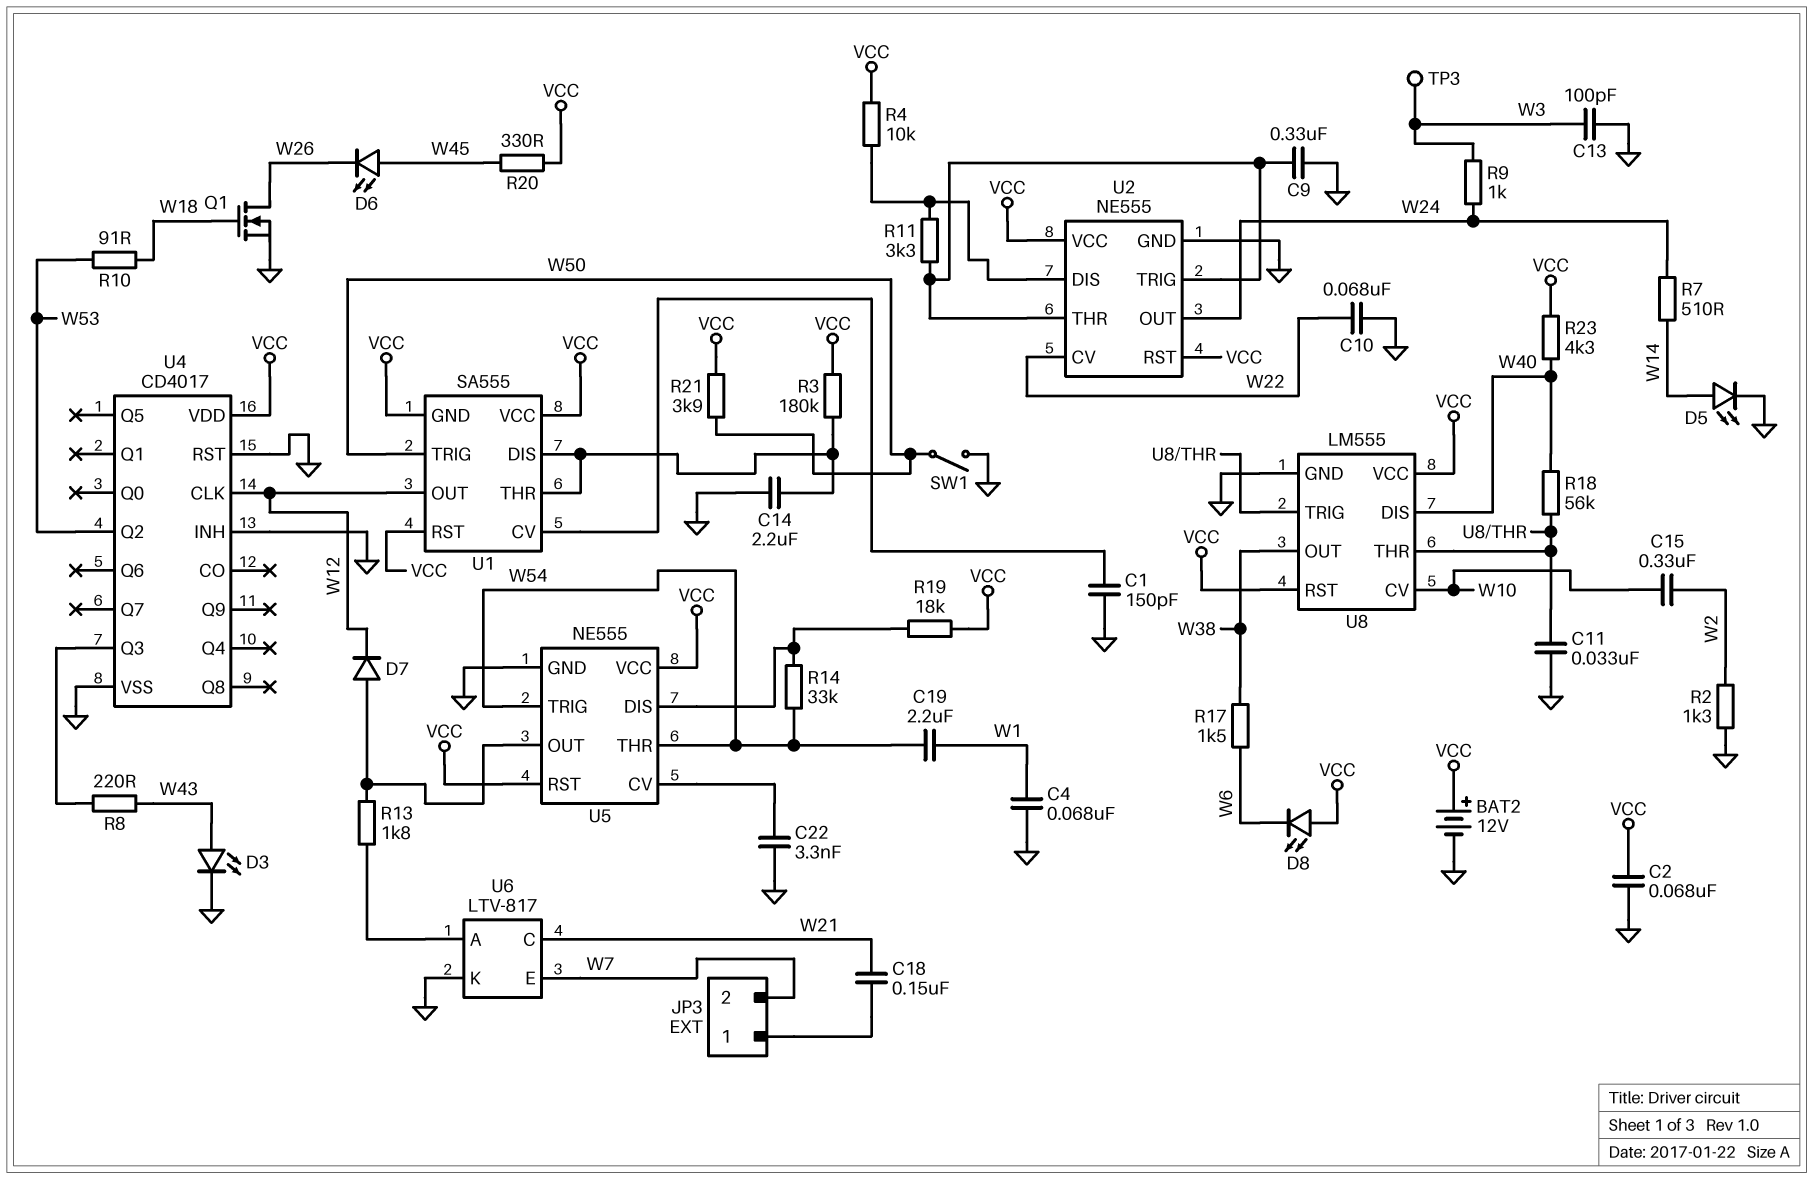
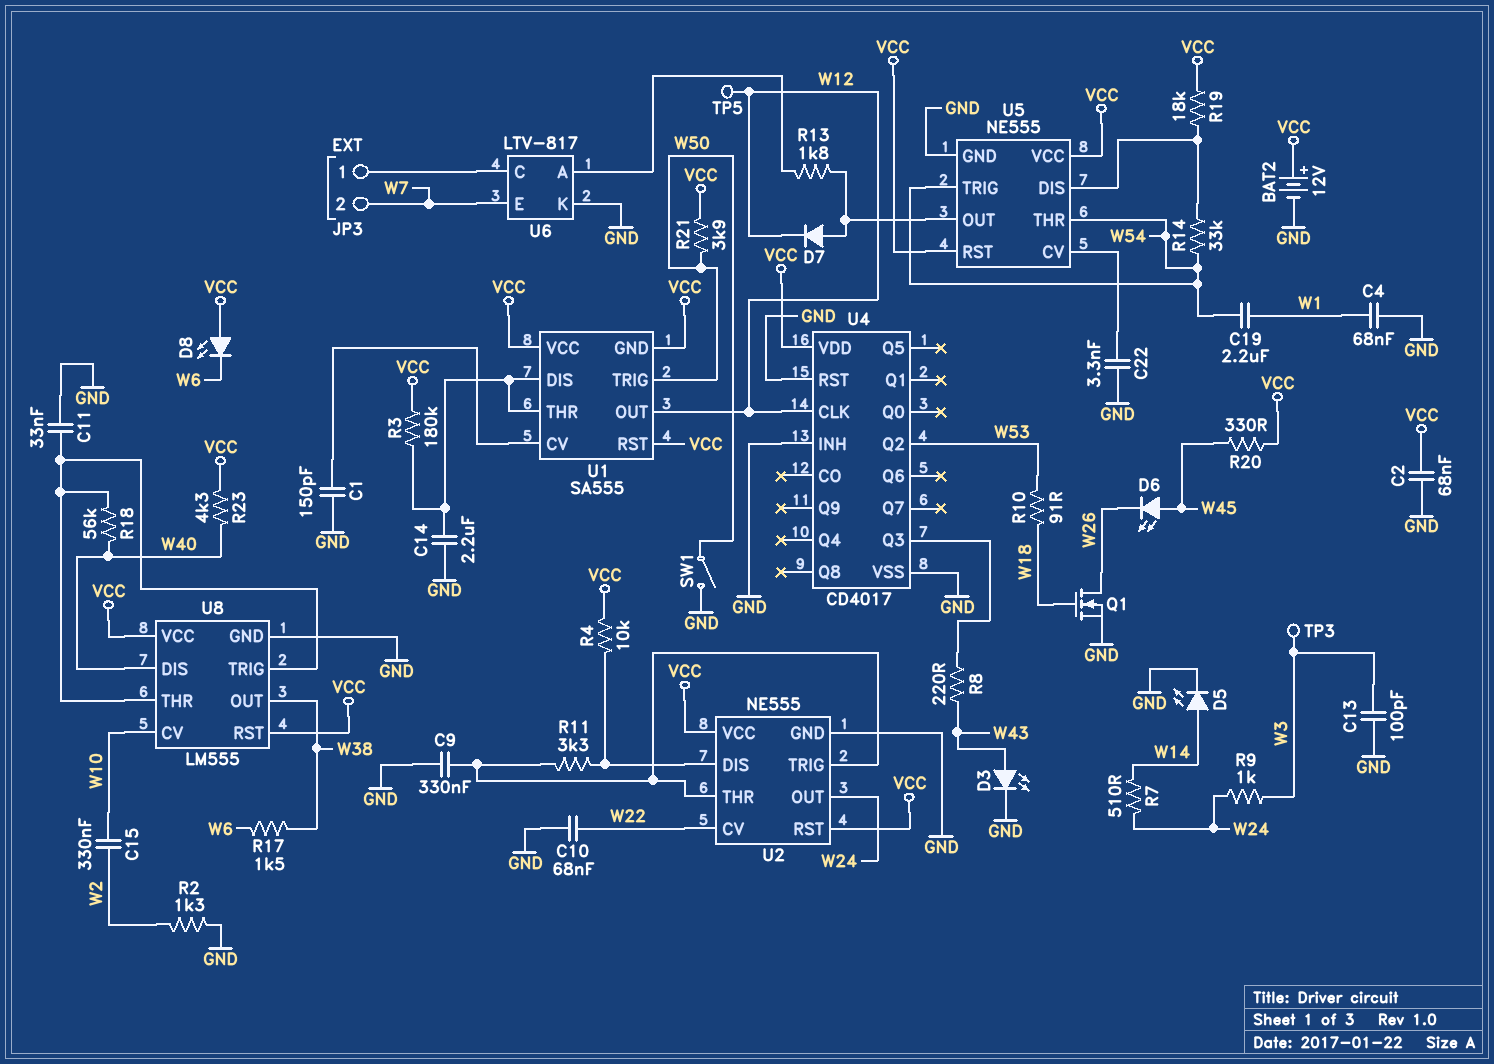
C18: 150nF (JP3/1, W21) -> none
TP5: none -> test point (W12)
U6 pin C: W21 -> JP3/1

